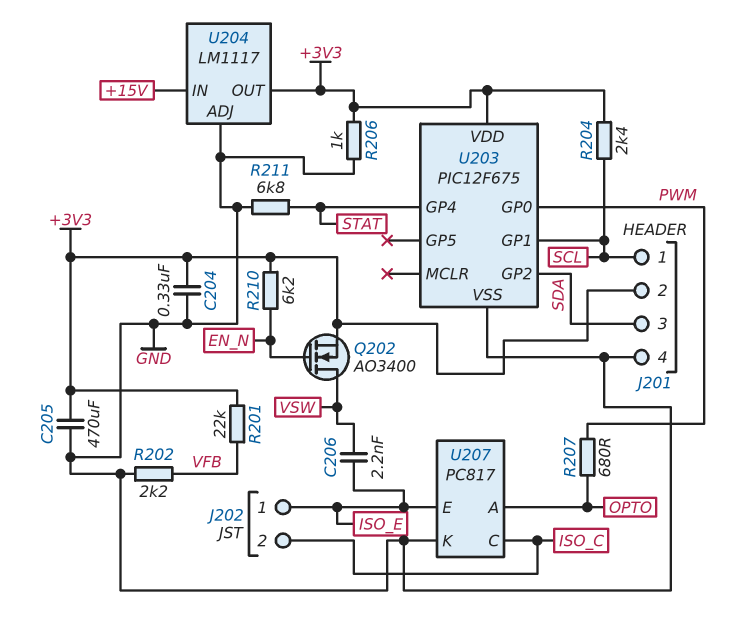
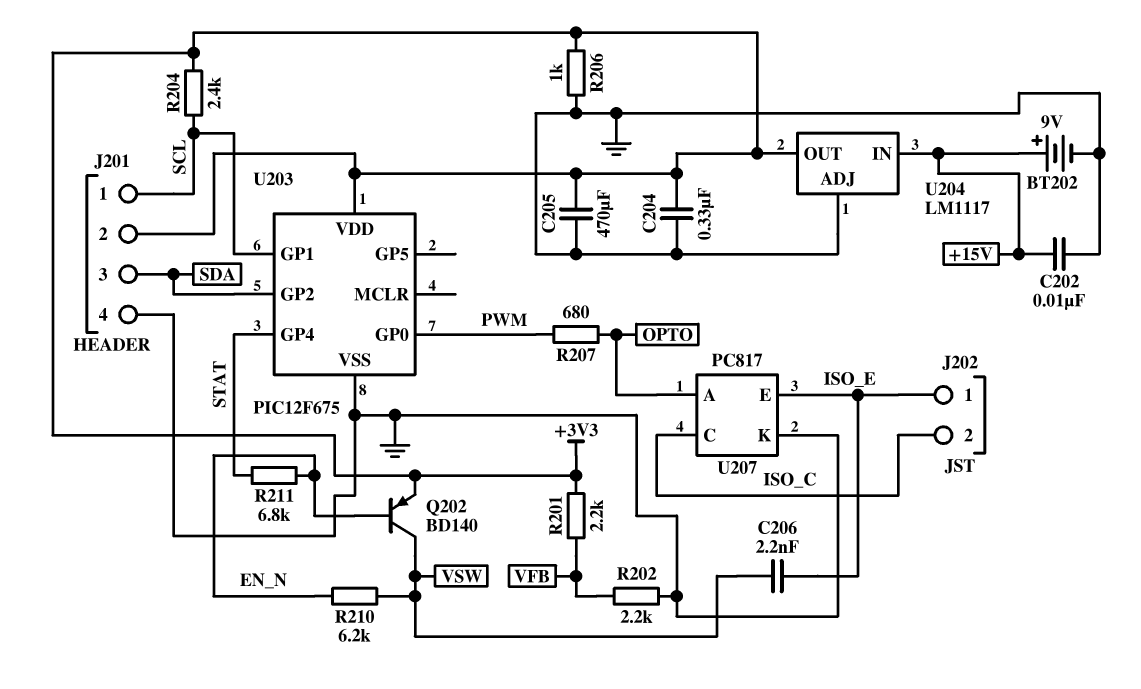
BT202: none -> 9V (plus +15V, minus GND)
C202: none -> 10nF (+15V, GND)
Q202: NMOS AO3400 (G EN_N, D VSW, S +3V3) -> PNP BD140 (B EN_N, C VSW, E +3V3)
R201: 22k (+3V3, VFB) -> 2.2k (+3V3, VFB)
R210: 6.2k (+3V3, EN_N) -> 6.2k (EN_N, VSW)
R211: 6.8k (GND, STAT) -> 6.8k (EN_N, STAT)

